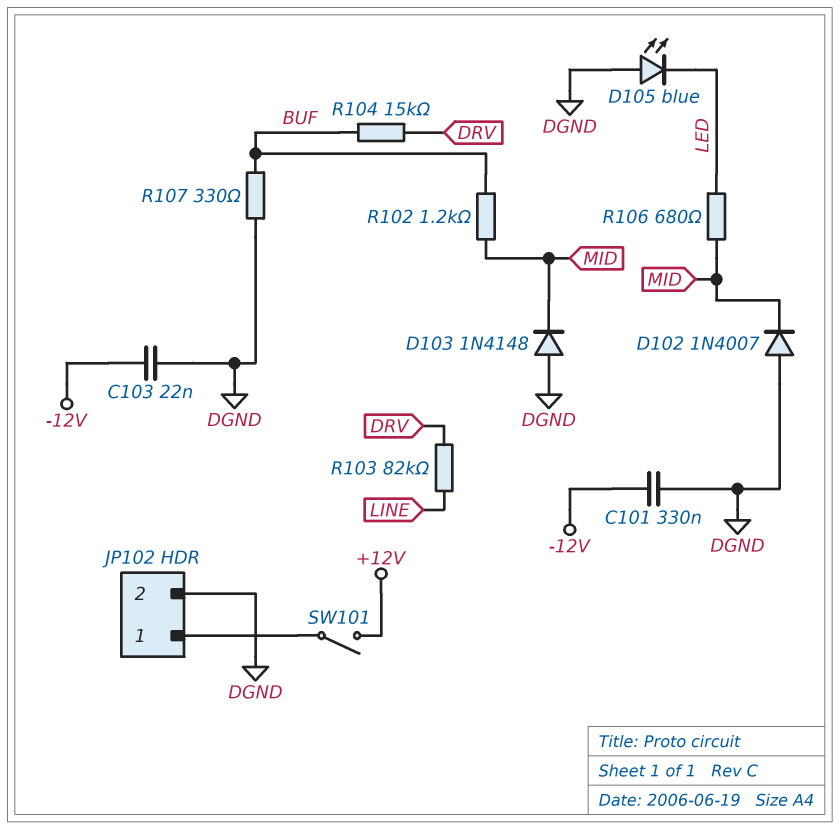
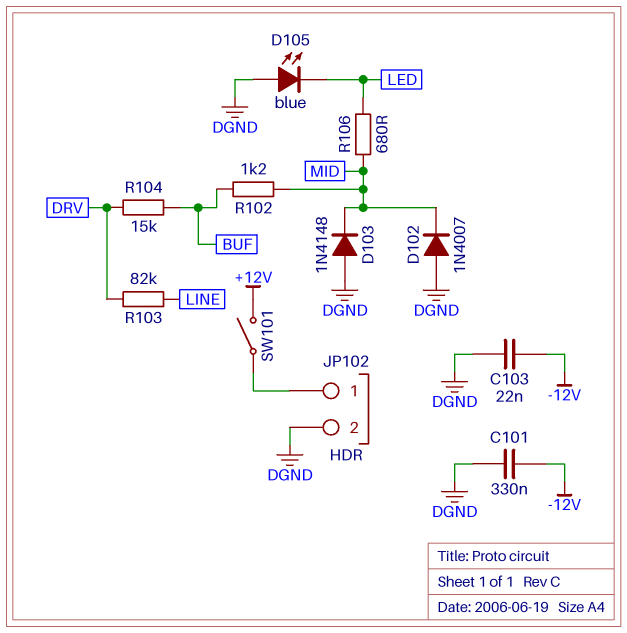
R107: 330 (BUF, DGND) -> none

